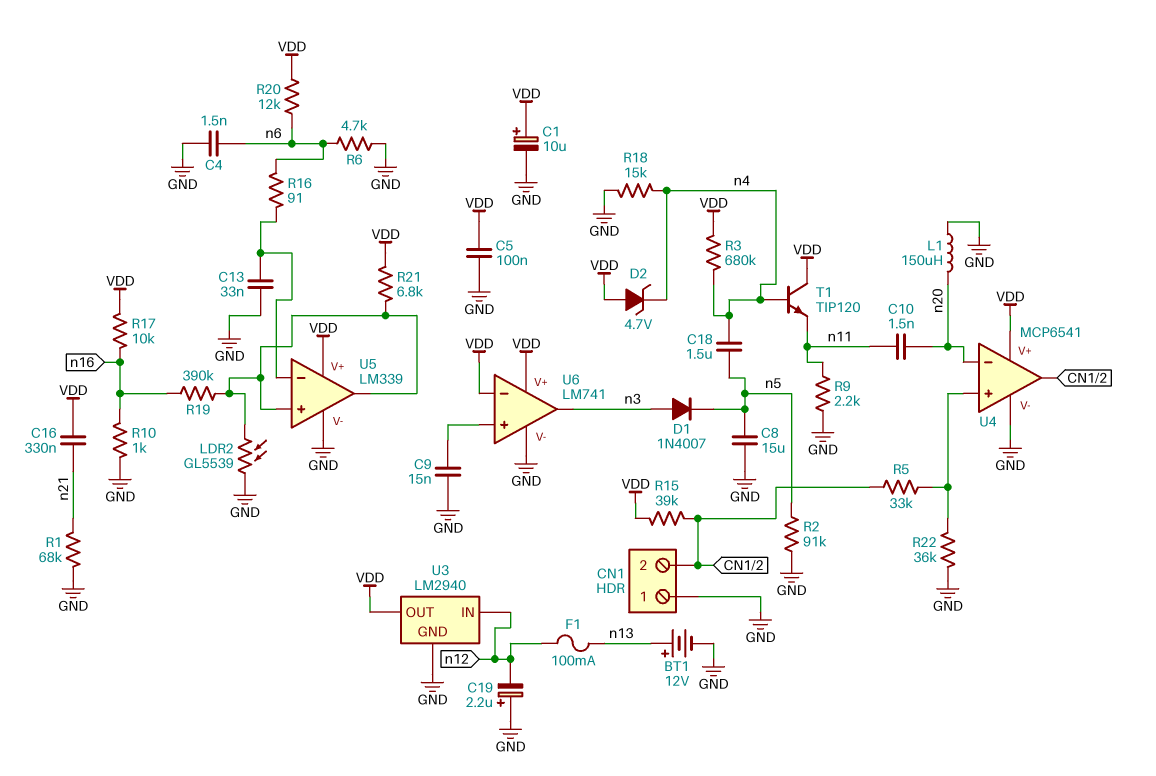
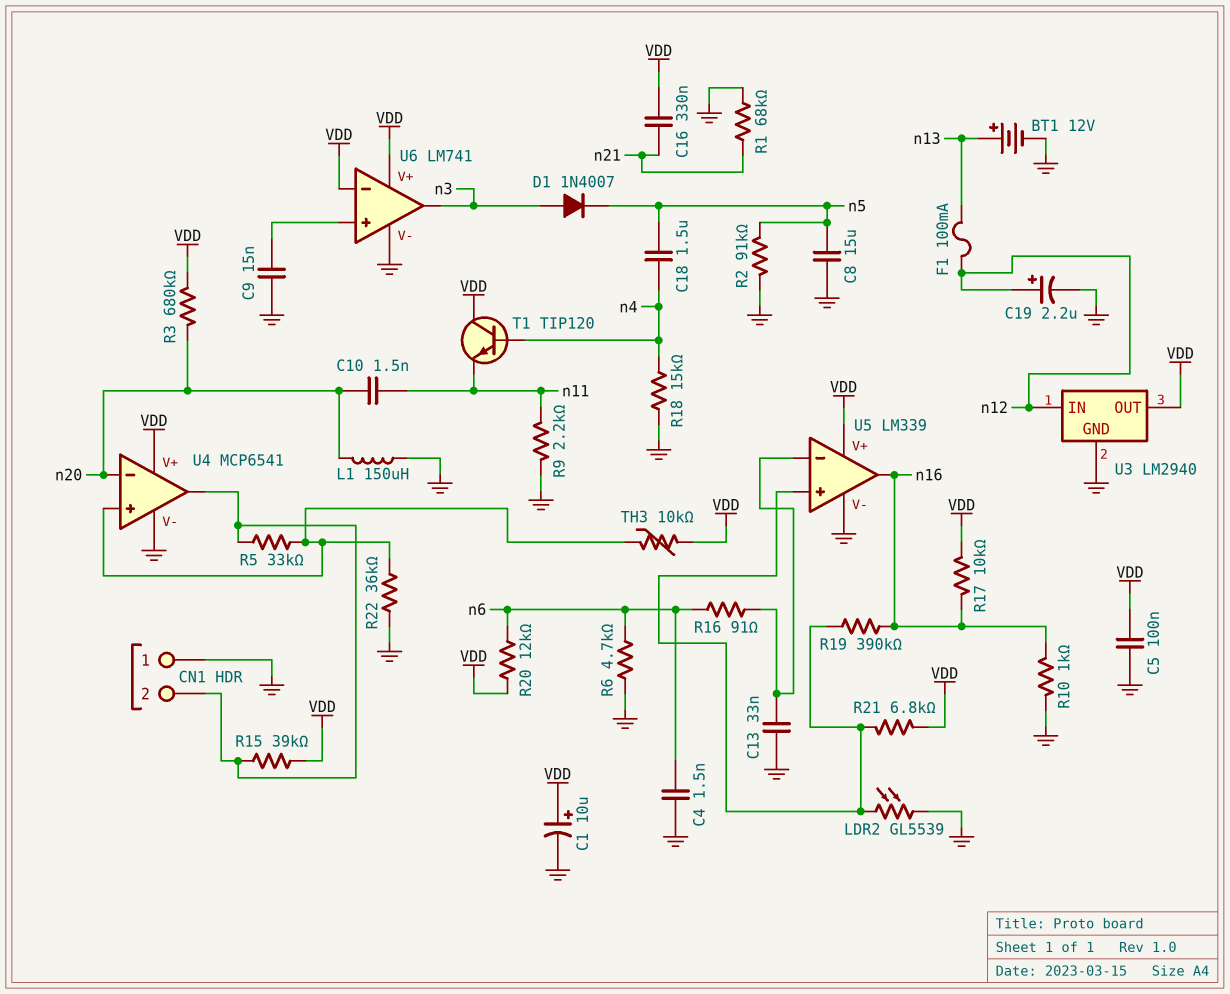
C19: 2.2uF (plus GND, minus n12) -> 2.2uF (plus n12, minus GND)
D2: zener 4.7V (A VDD, K n4) -> none
R3: 680k (VDD, n4) -> 680k (VDD, n20)
TH3: none -> 10k (U4/in+, VDD)
U5 pin out: U5/in+ -> n16

